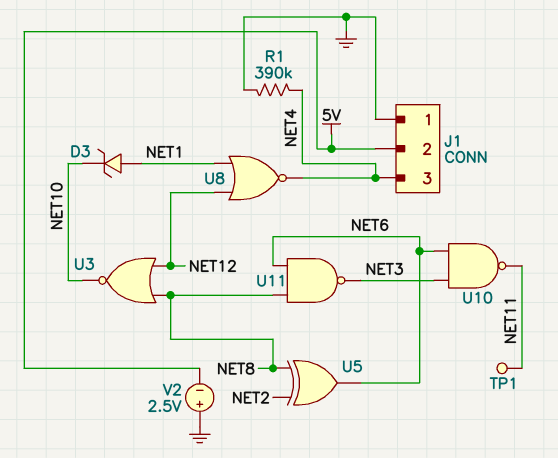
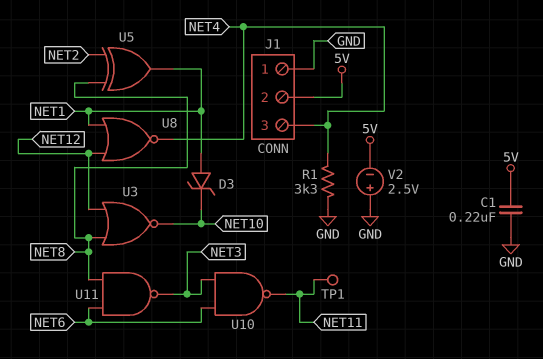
C1: none -> 220nF (5V, GND)
R1: 390k (GND, NET4) -> 3.3k (GND, NET4)
U5: XOR (in NET2, in NET8, out NET6) -> XOR (in NET2, in NET8, out NET1)

